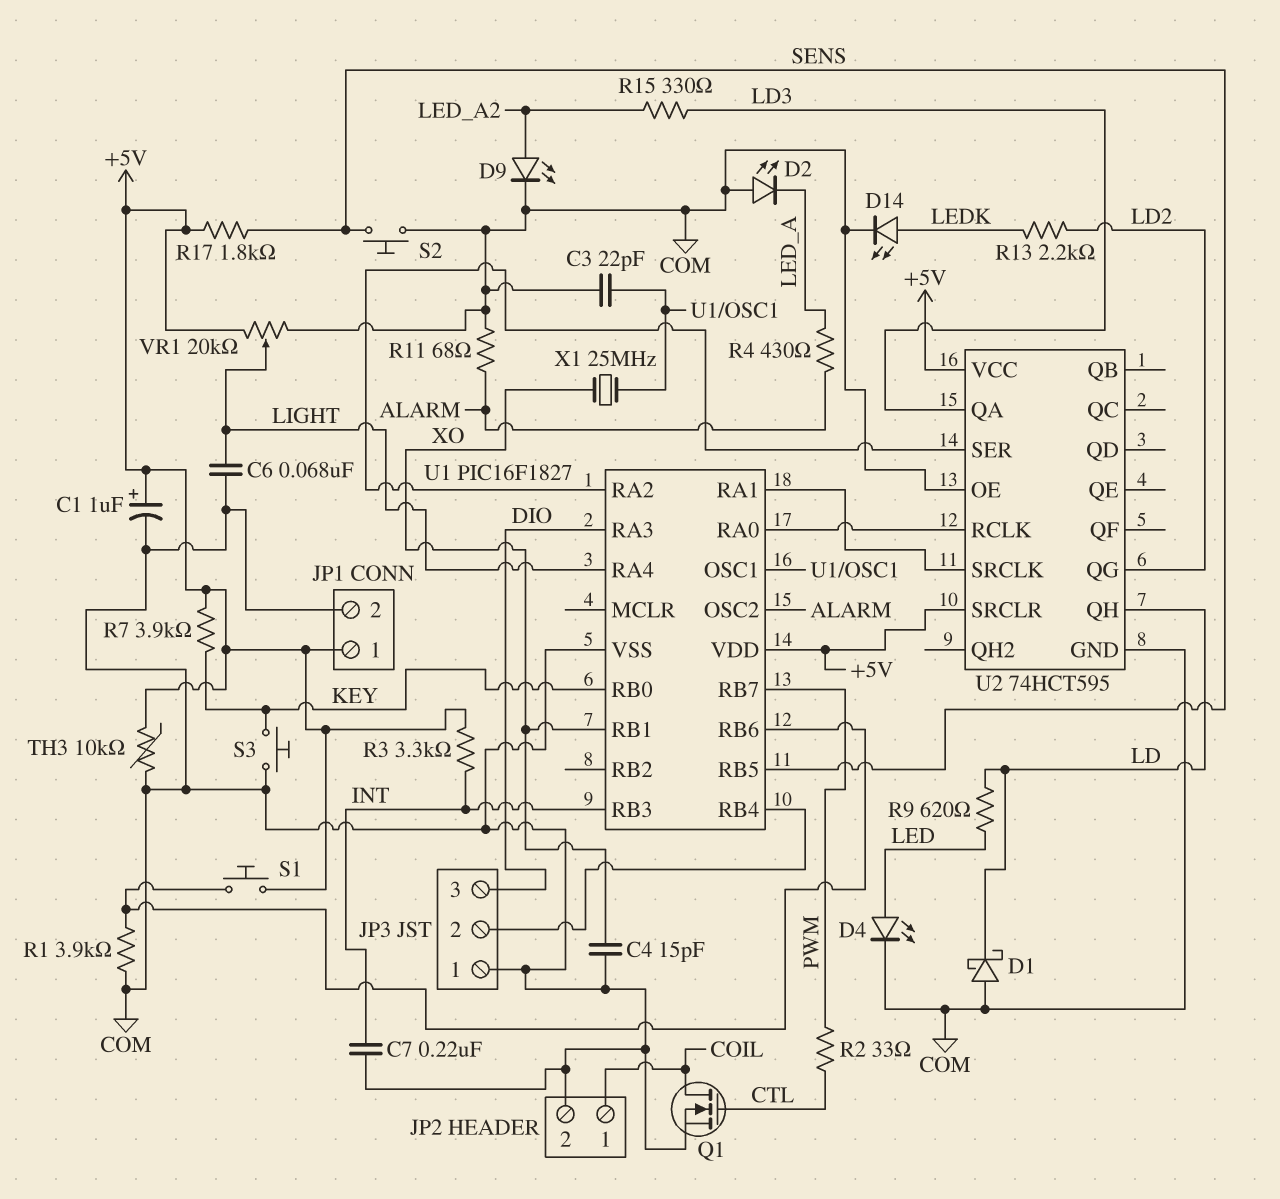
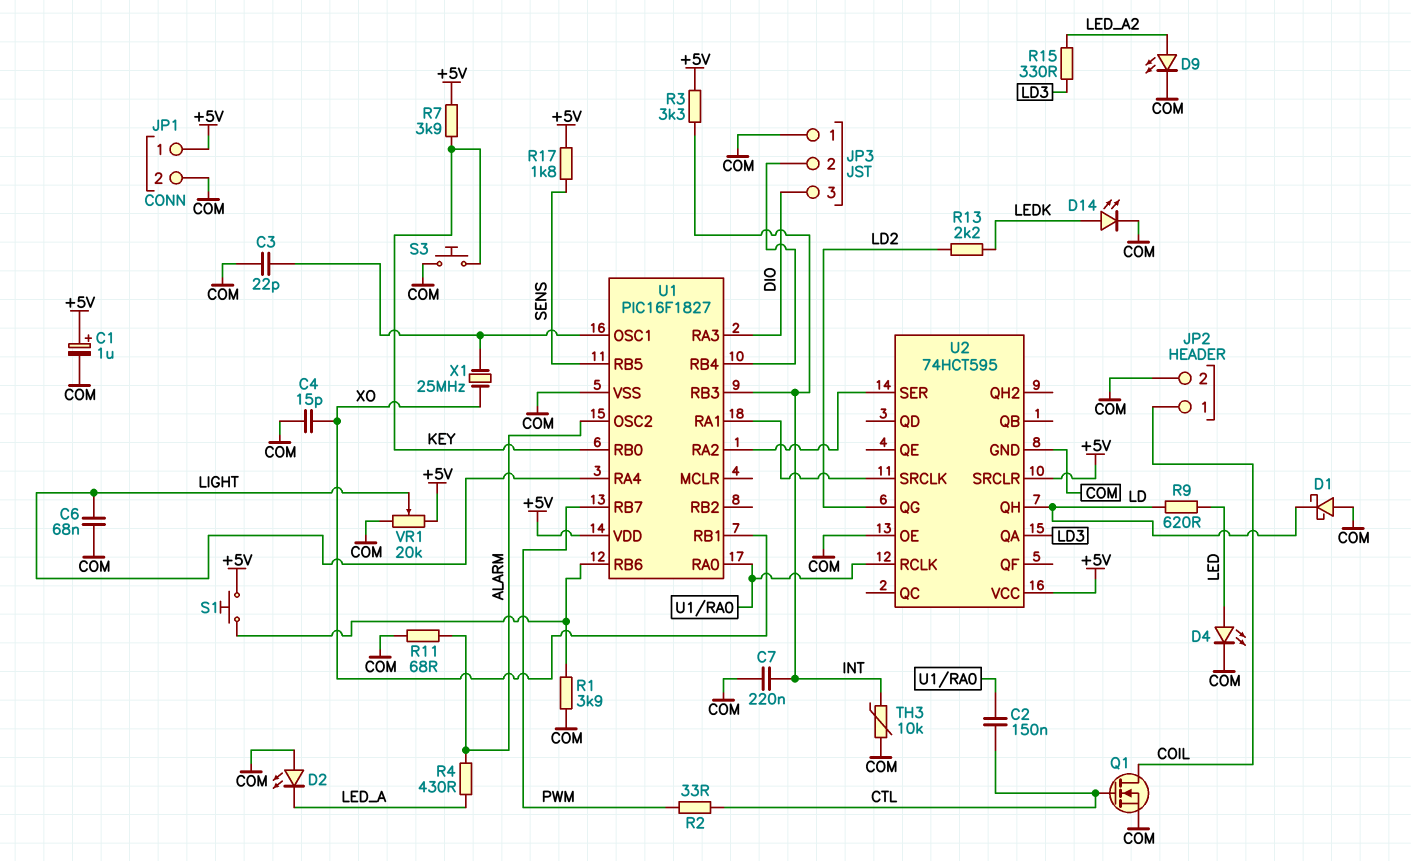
C2: none -> 150nF (CTL, U1/RA0)
S2: button (COM, SENS) -> none
TH3: 10k (+5V, COM) -> 10k (COM, INT)

